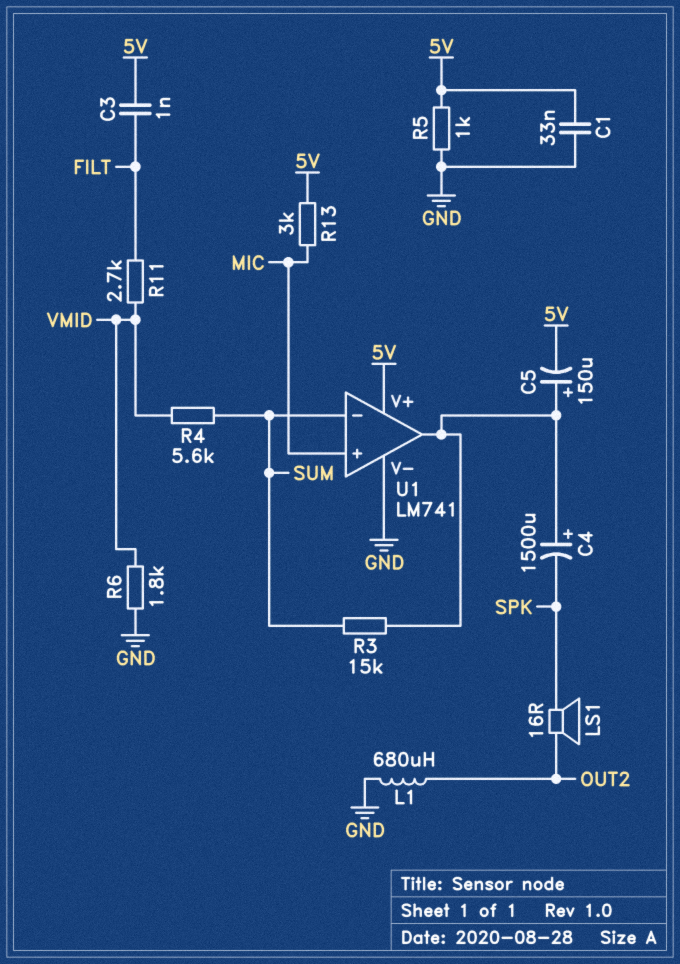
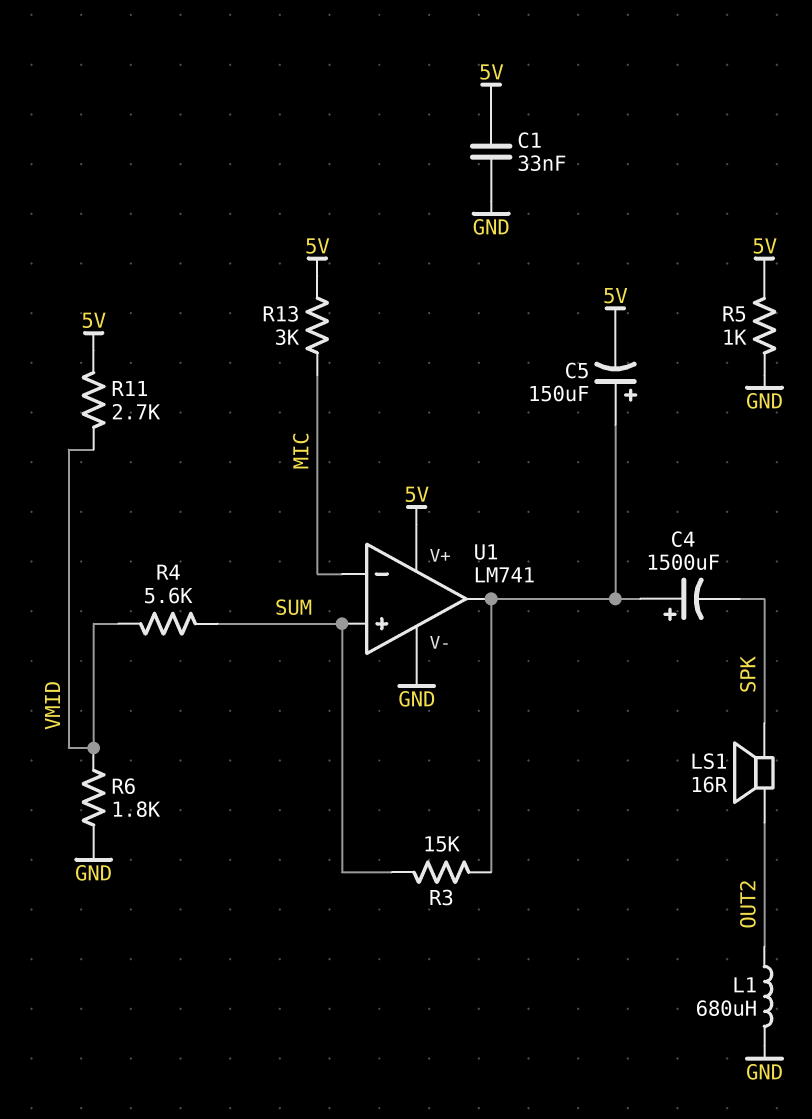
C3: 1nF (5V, FILT) -> none
R11: 2.7k (FILT, VMID) -> 2.7k (5V, VMID)
U1 pin in+: MIC -> SUM
U1 pin in-: SUM -> MIC

